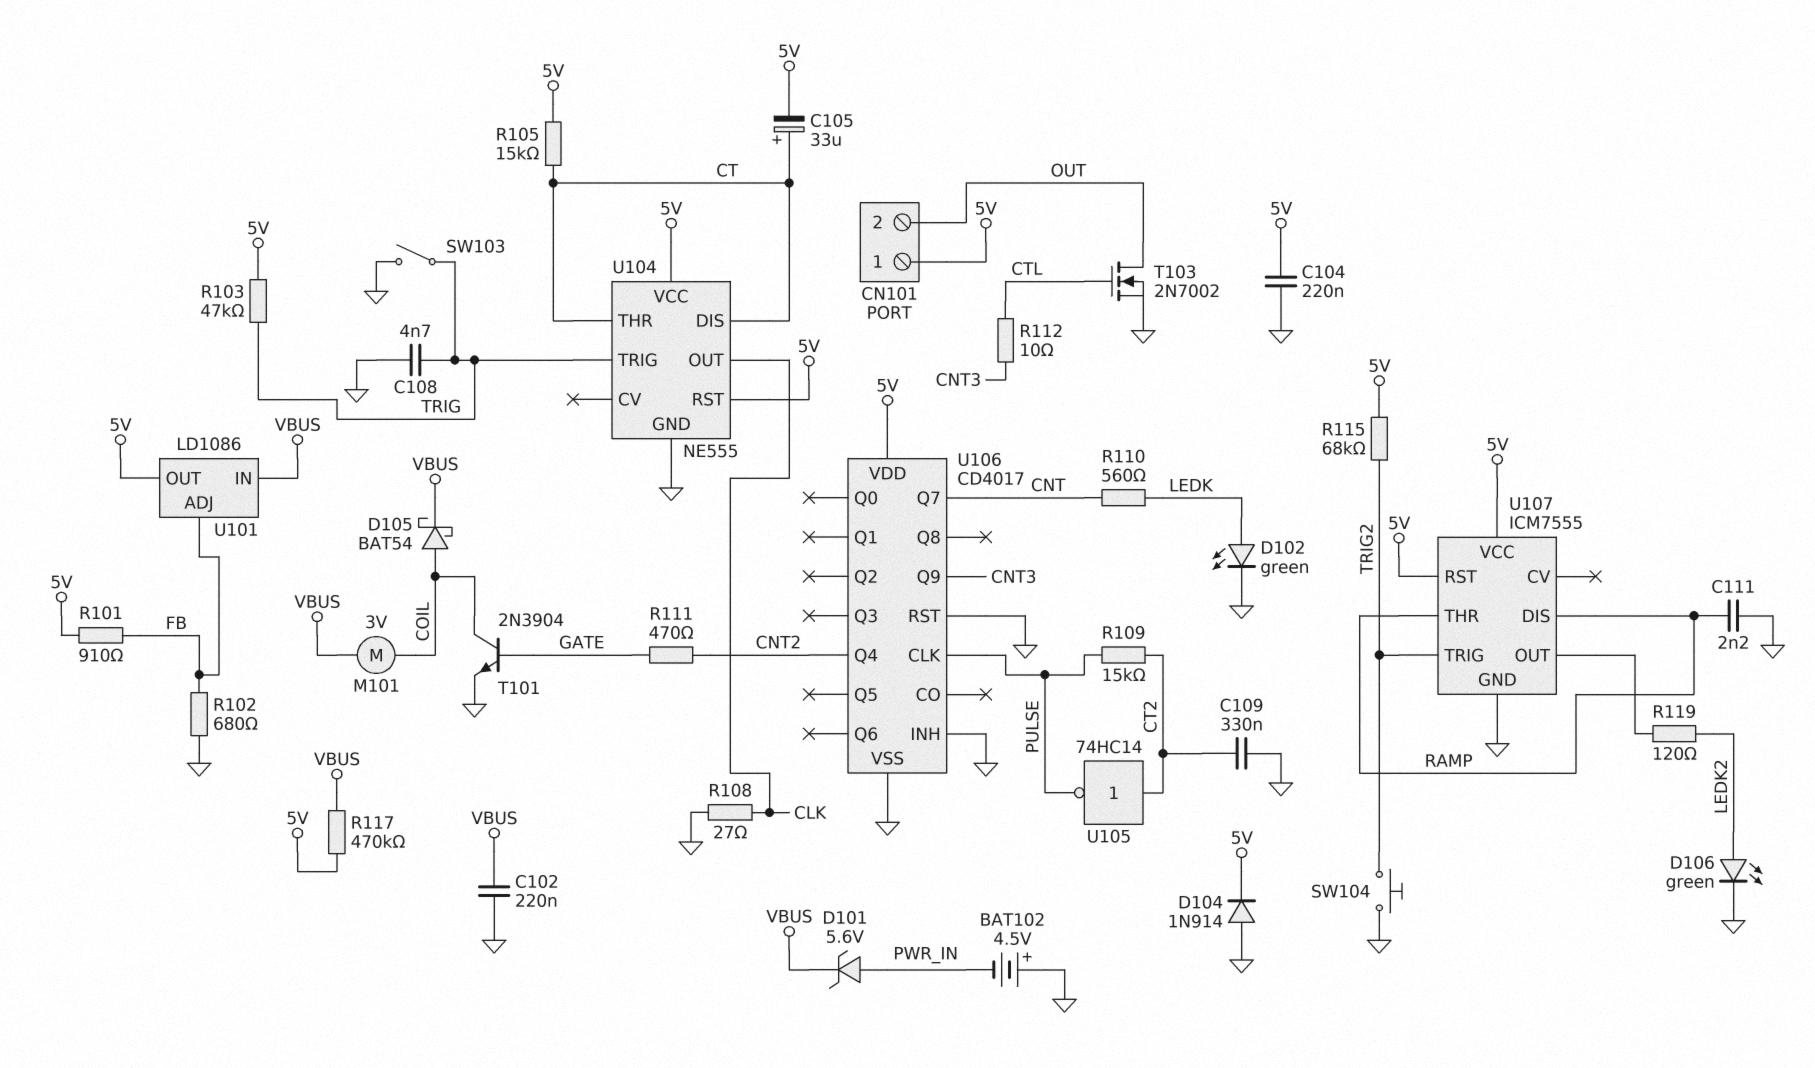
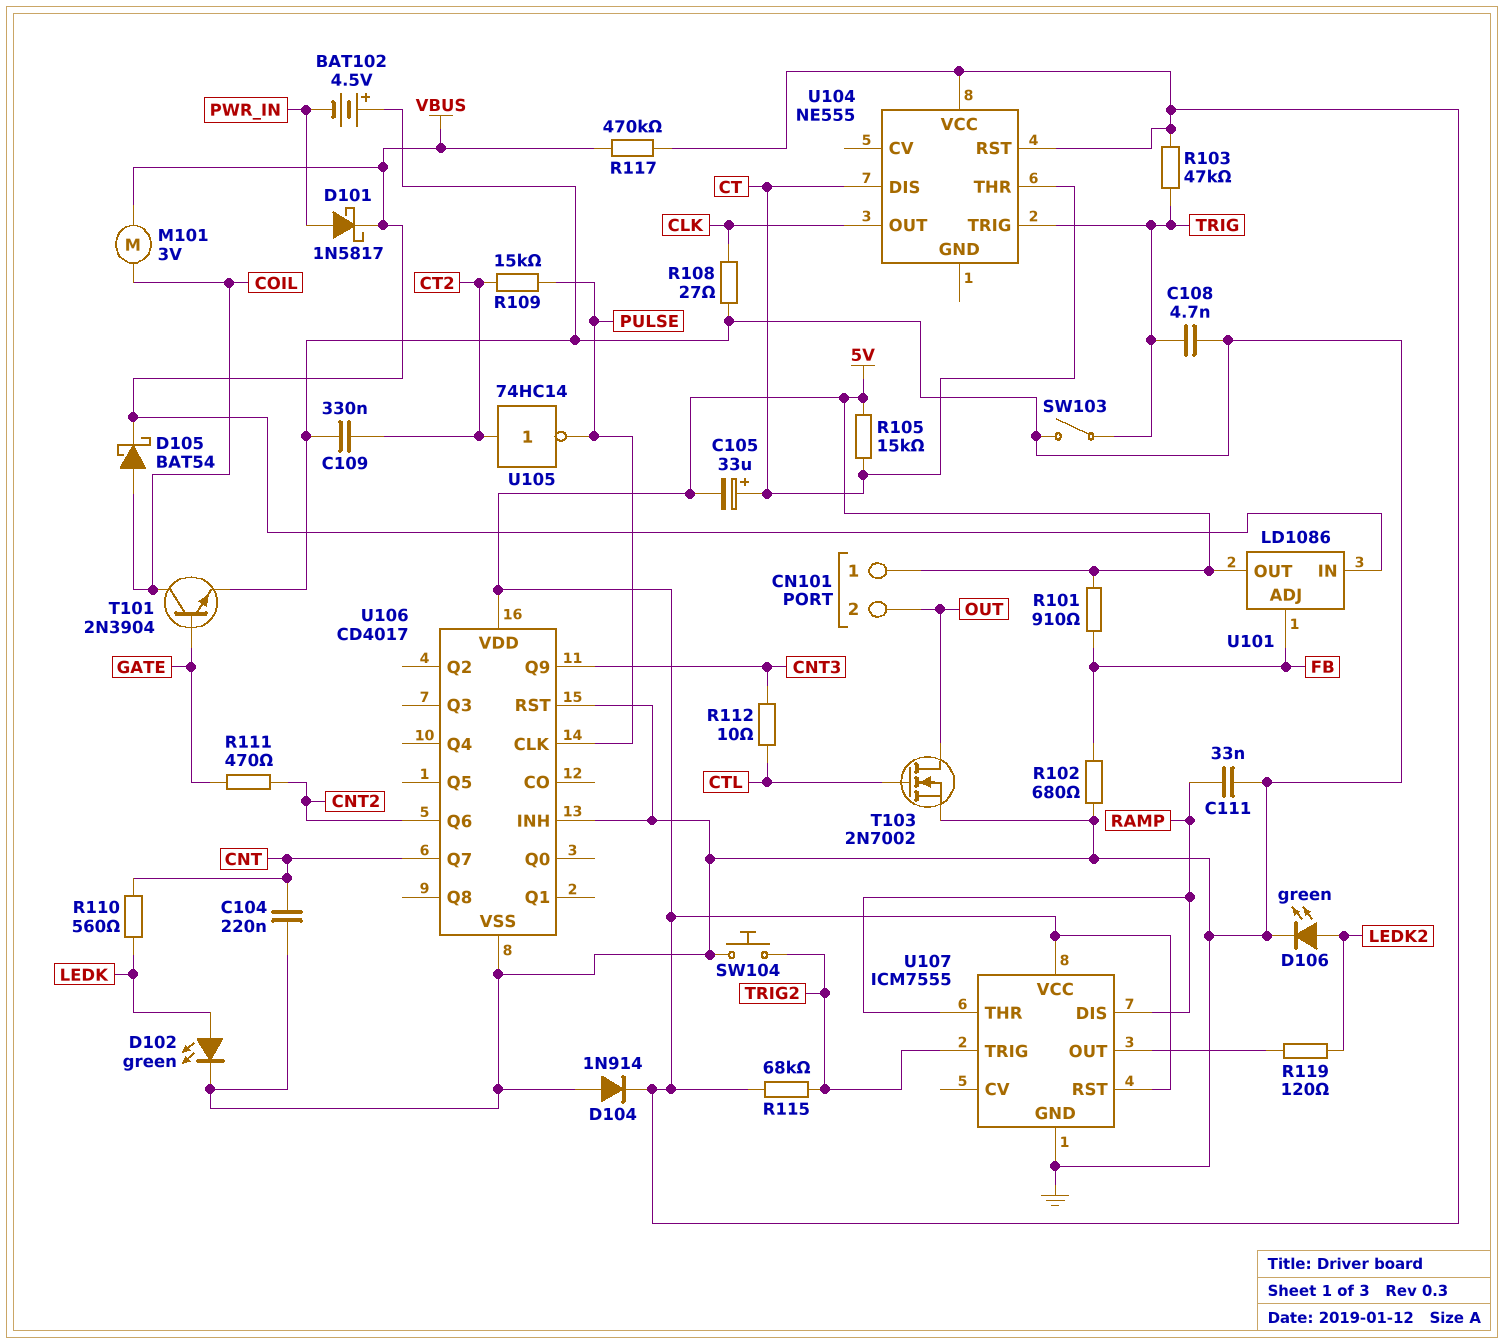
C102: 220nF (GND, VBUS) -> none
C104: 220nF (5V, GND) -> 220nF (CNT, GND)
C111: 2.2nF (GND, RAMP) -> 33nF (GND, RAMP)
D101: zener 5.6V (A PWR_IN, K VBUS) -> schottky 1N5817 (A PWR_IN, K VBUS)
U104 pin GND: GND -> none
U106 pin Q4: CNT2 -> none
U106 pin Q6: none -> CNT2

